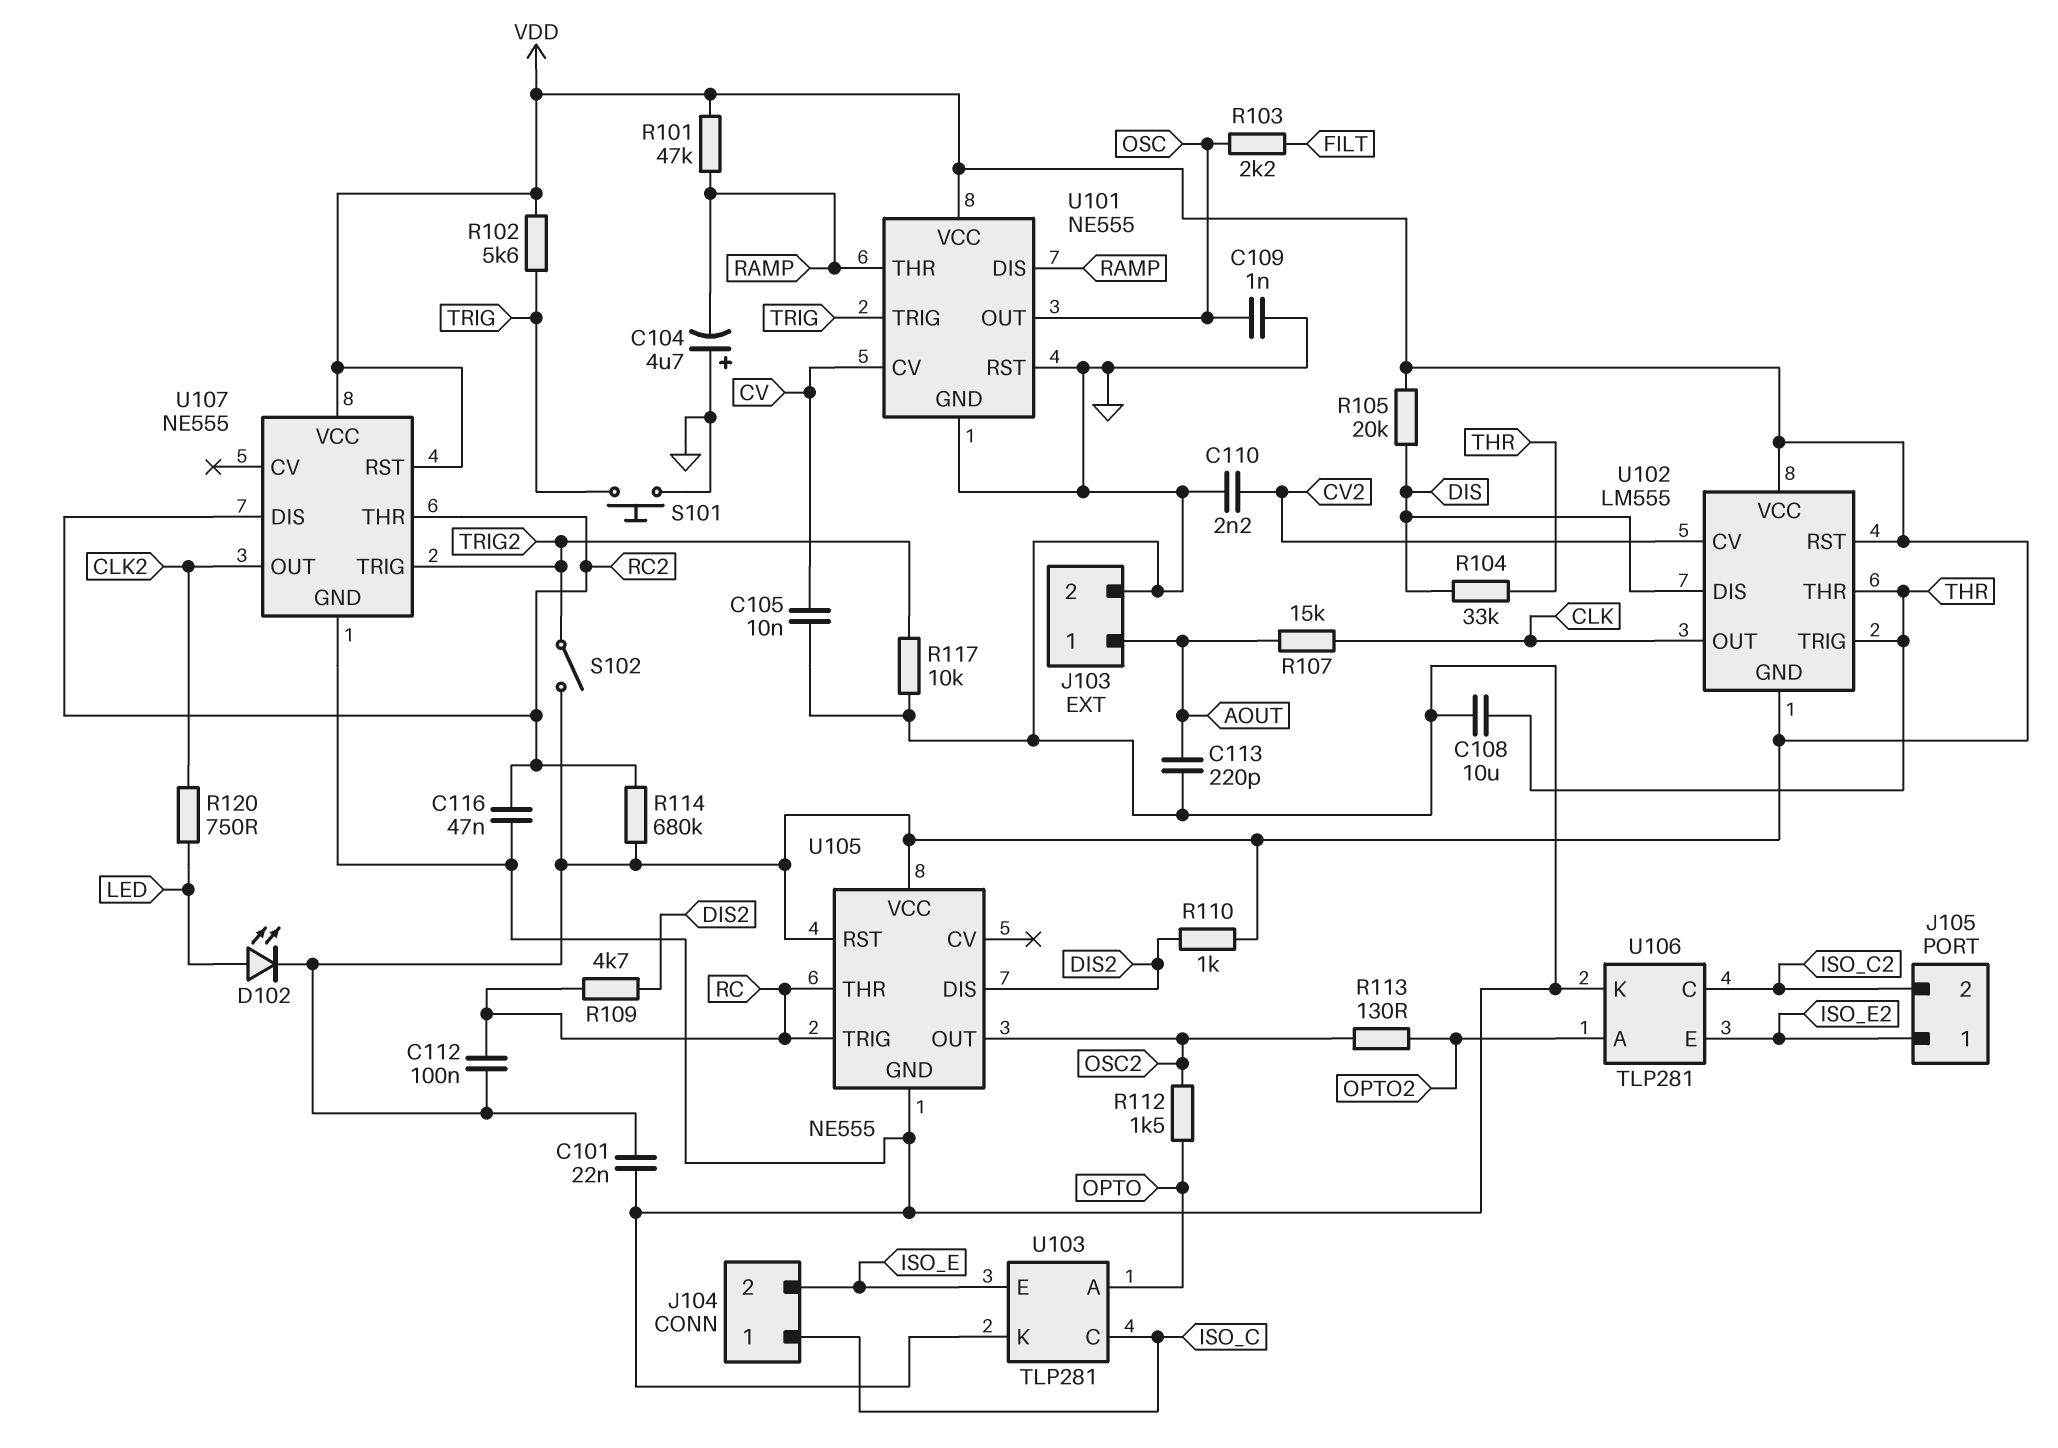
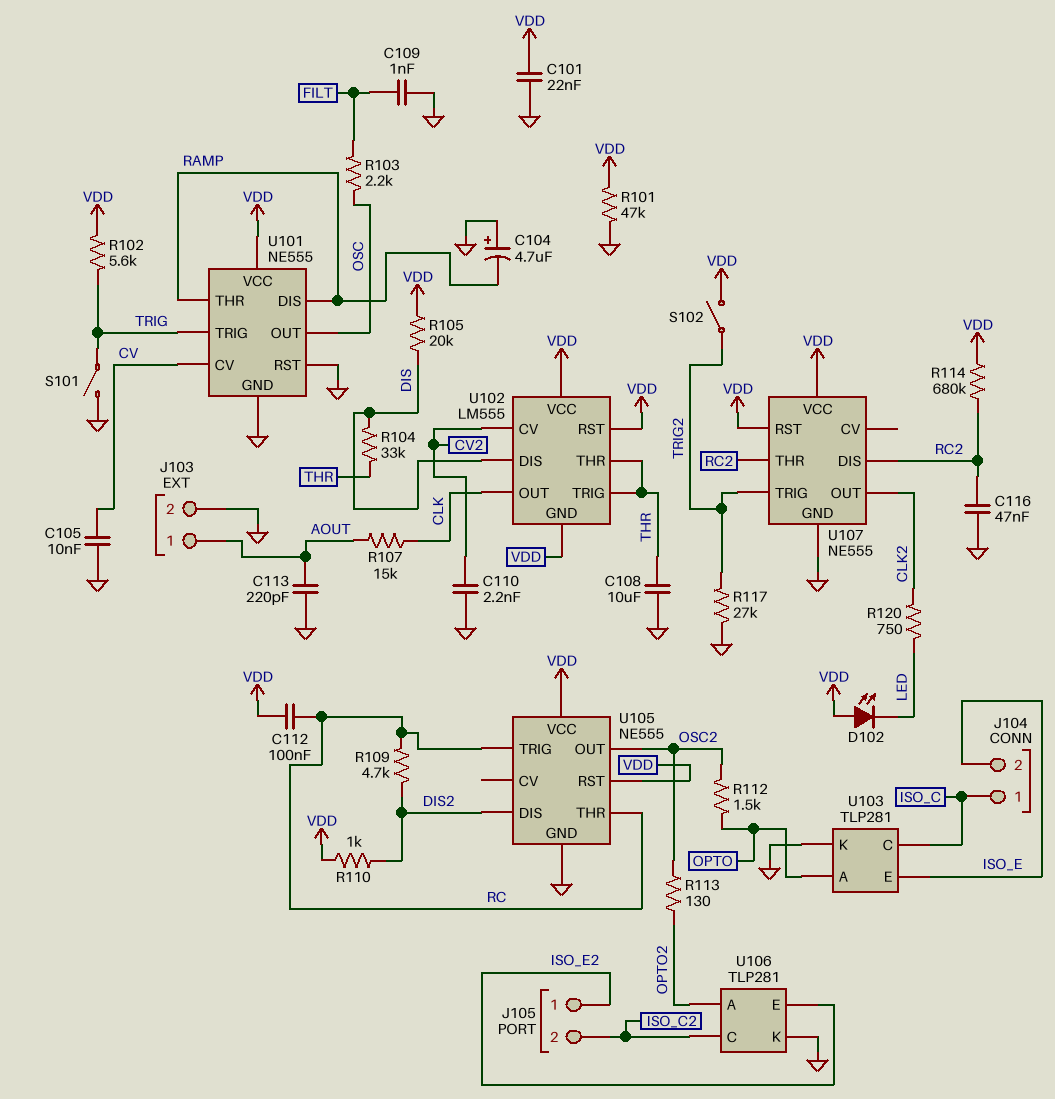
C109: 1nF (GND, OSC) -> 1nF (FILT, GND)
D102: LED (A LED, K VDD) -> LED (A VDD, K LED)
R101: 47k (RAMP, VDD) -> 47k (GND, VDD)
R117: 10k (GND, TRIG2) -> 27k (GND, TRIG2)
S101: button (GND, TRIG) -> switch (GND, TRIG)

